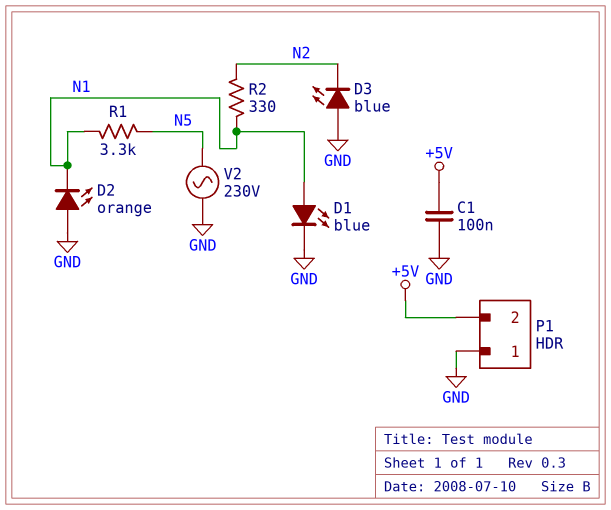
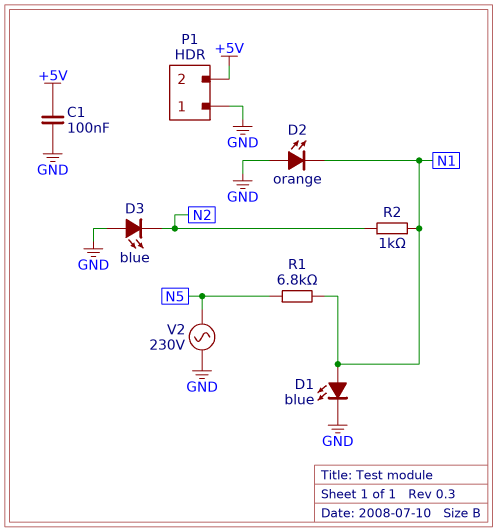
R1: 3.3k (N1, N5) -> 6.8k (N1, N5)
R2: 330 (N1, N2) -> 1k (N1, N2)

